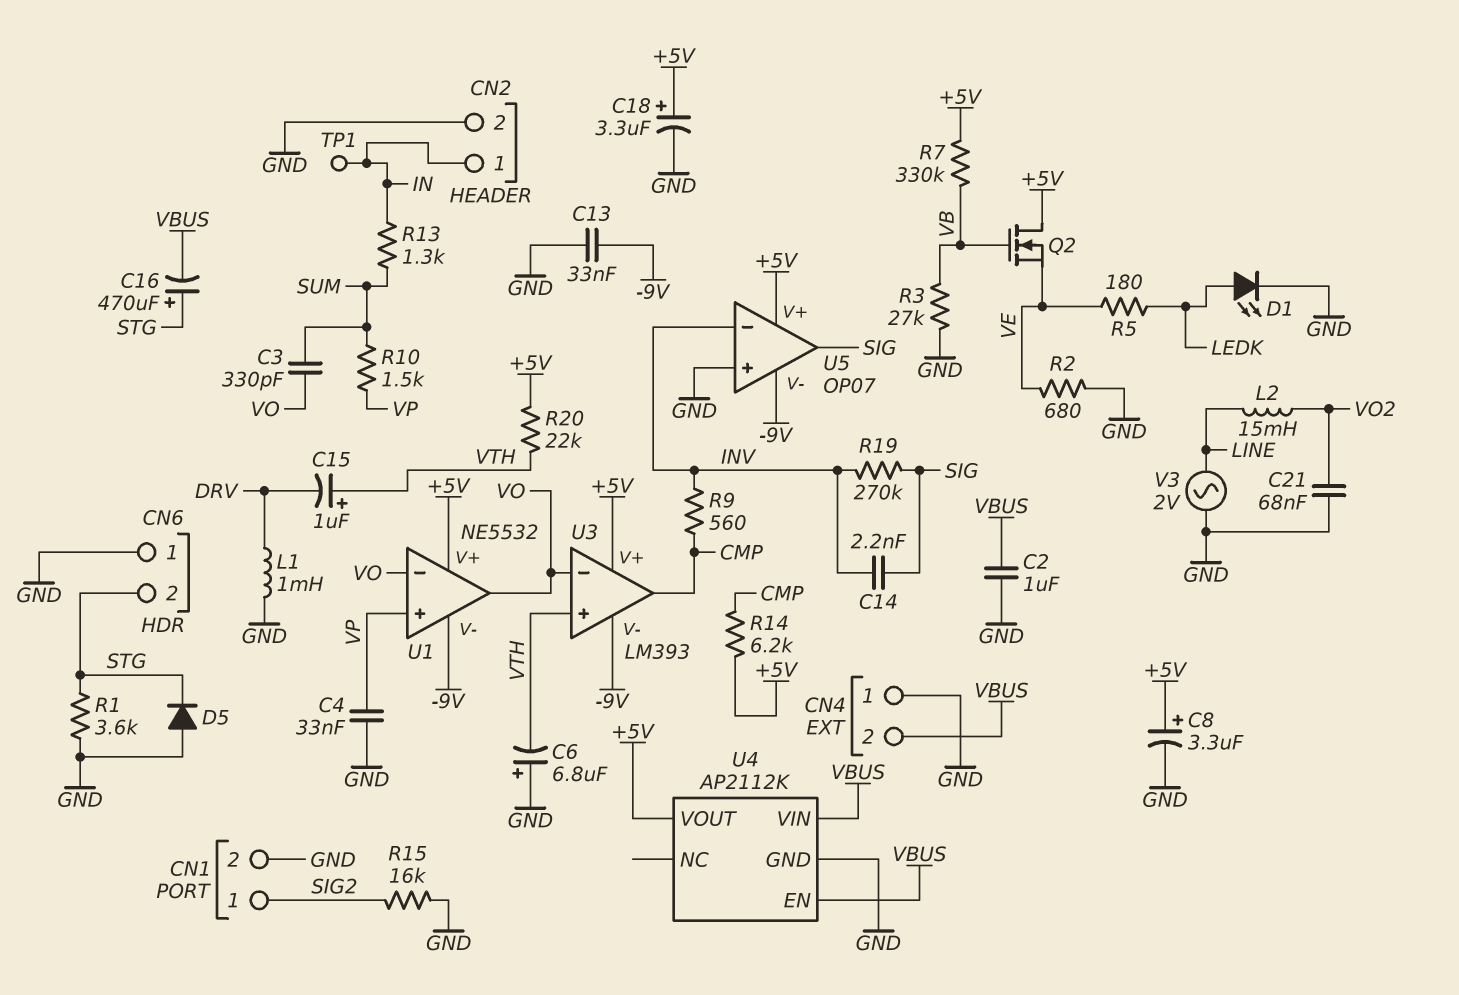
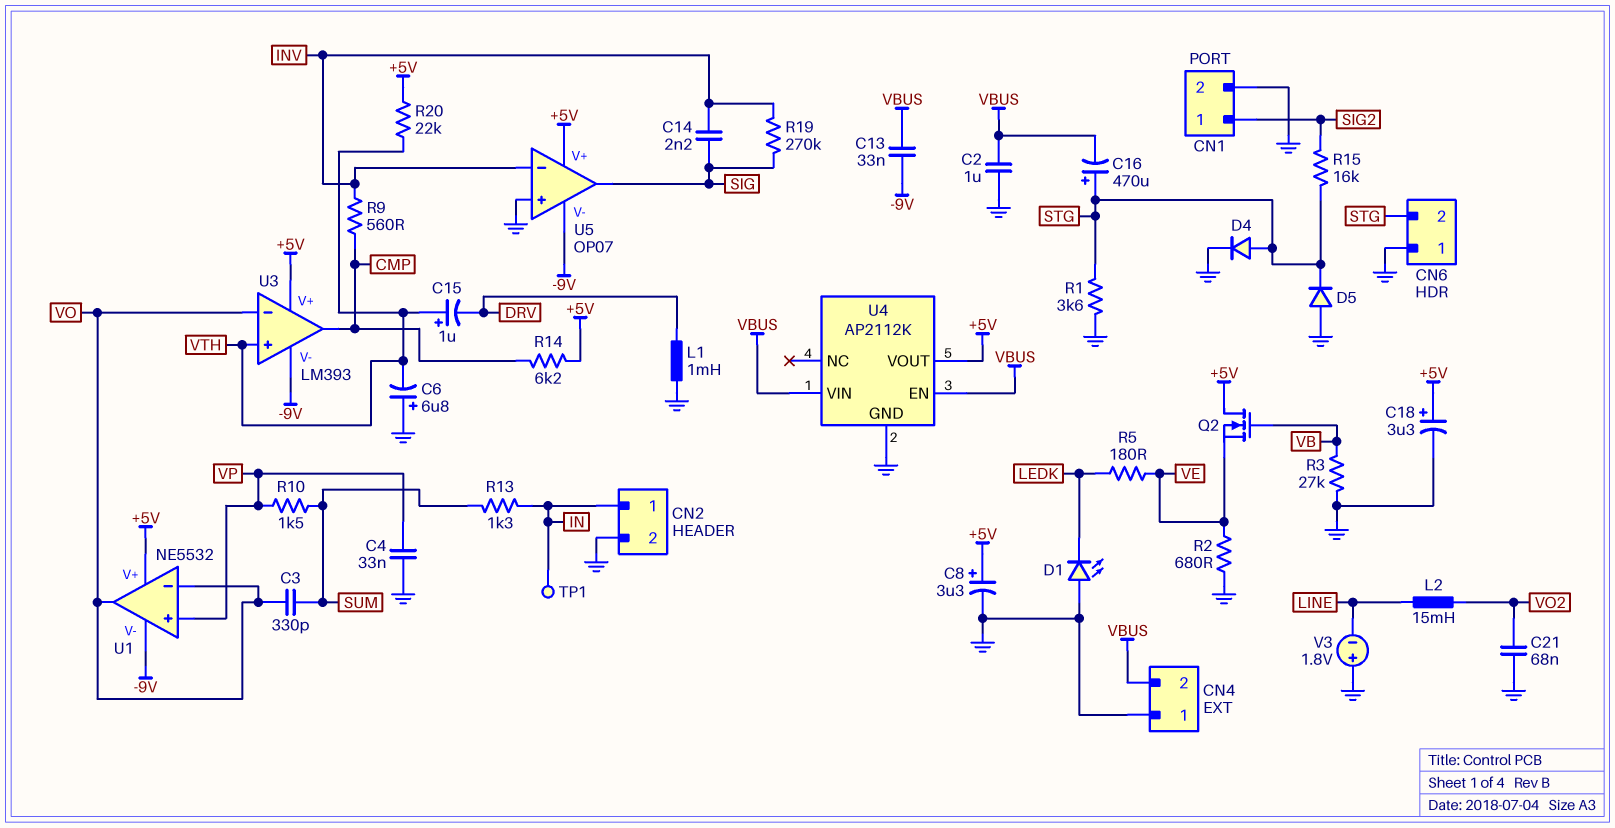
C13: 33nF (-9V, GND) -> 33nF (-9V, VBUS)
D1: LED (A LEDK, K GND) -> LED (A GND, K LEDK)
D4: none -> diode (A STG, K GND)
R7: 330k (+5V, VB) -> none
R15: 16k (GND, SIG2) -> 16k (SIG2, STG)
V3: AC 2V (GND, LINE) -> 1.8V (plus GND, minus LINE)

